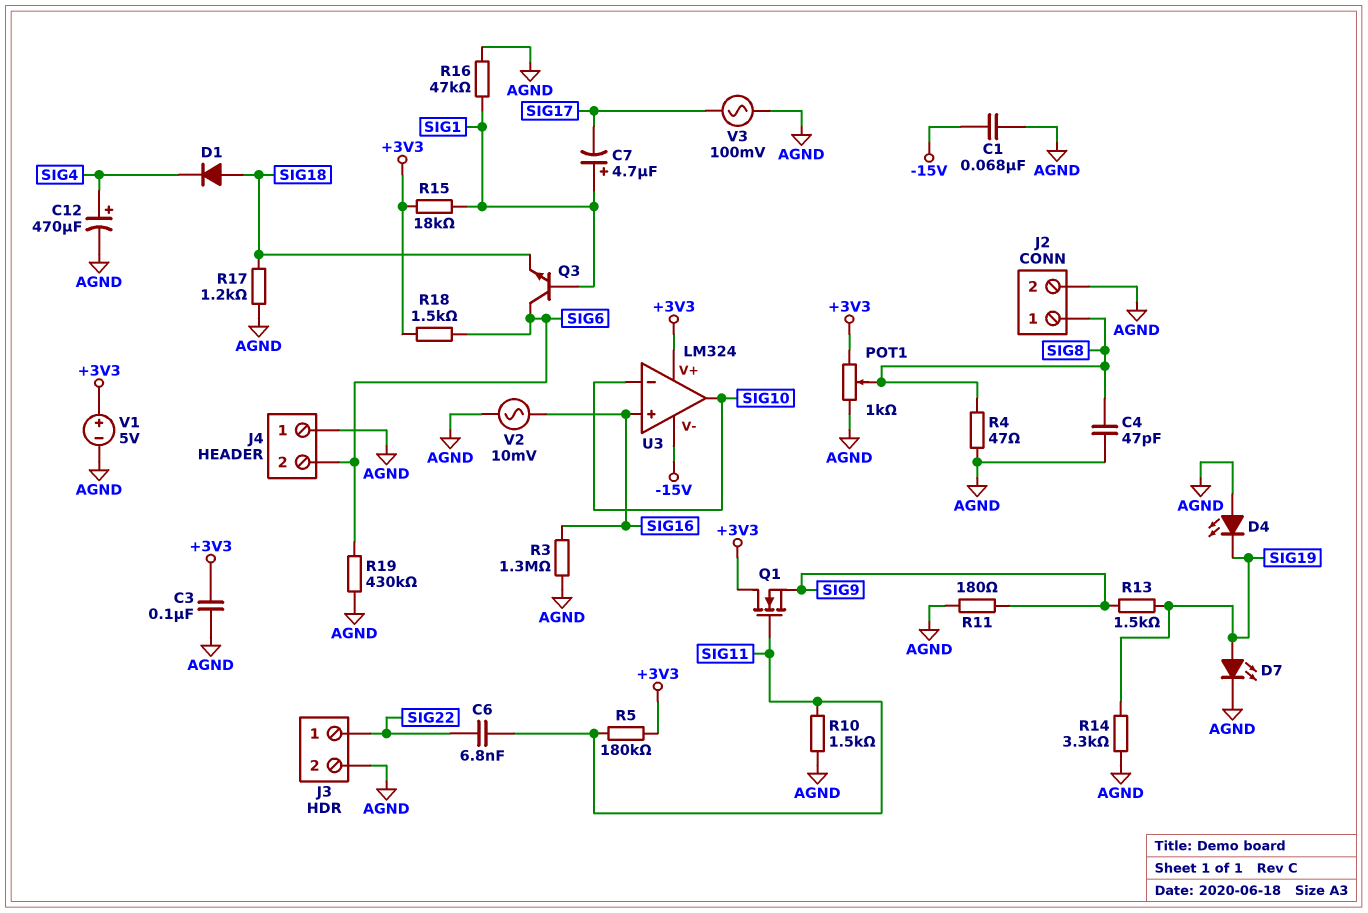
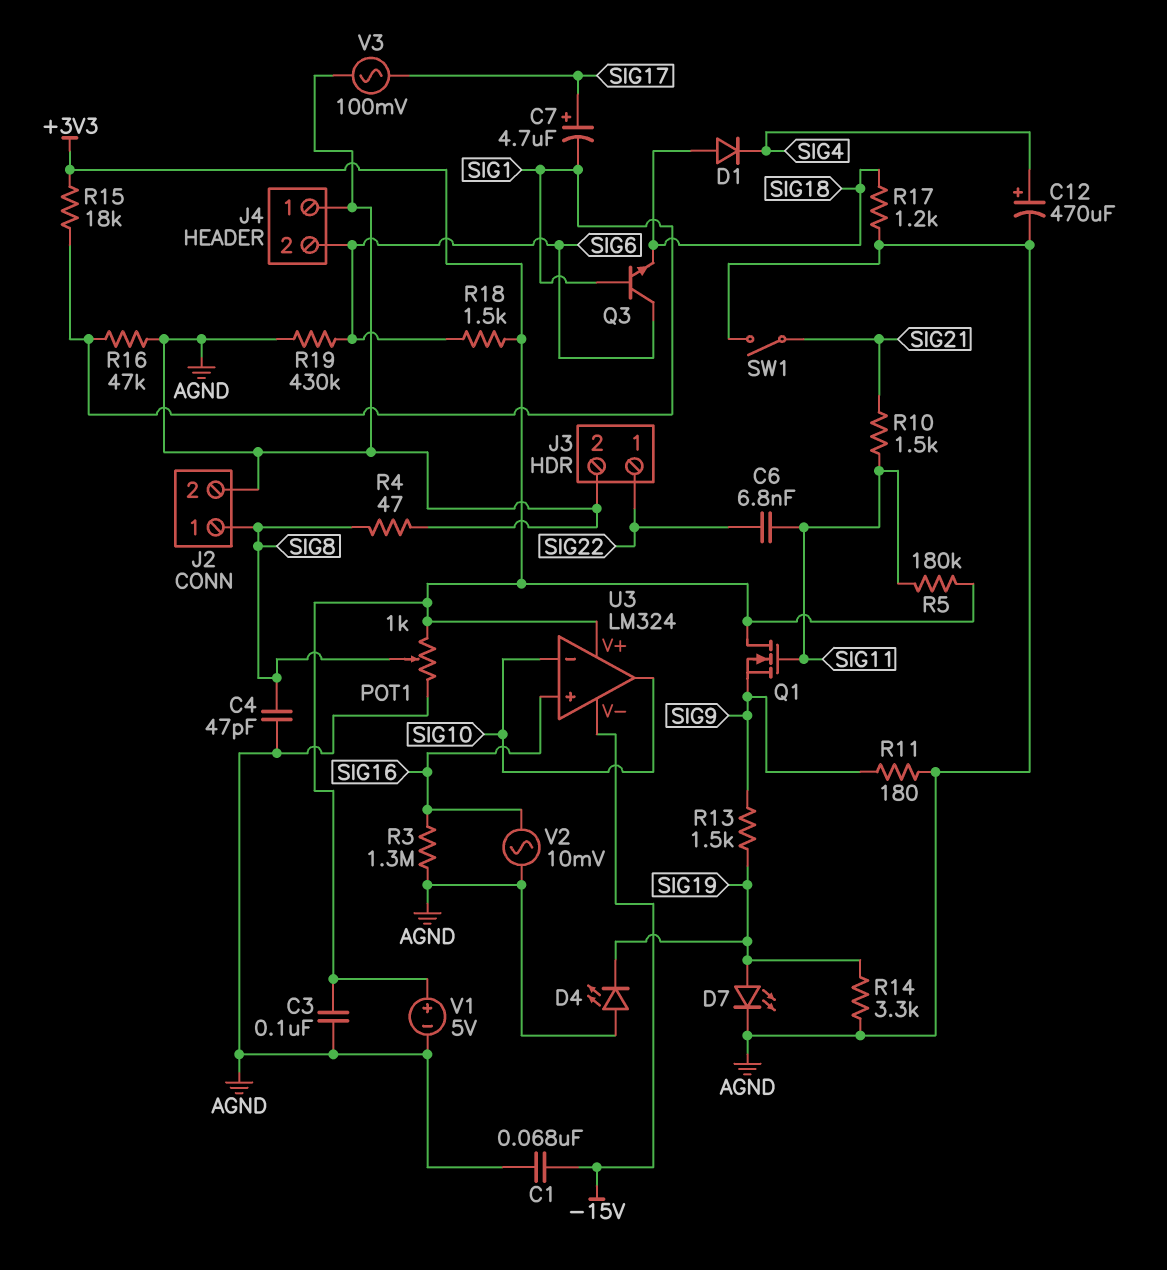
C7: 4.7uF (plus SIG1, minus SIG17) -> 4.7uF (plus SIG17, minus SIG1)
R10: 1.5k (AGND, SIG11) -> 1.5k (SIG11, SIG21)
SW1: none -> switch (AGND, SIG21)

